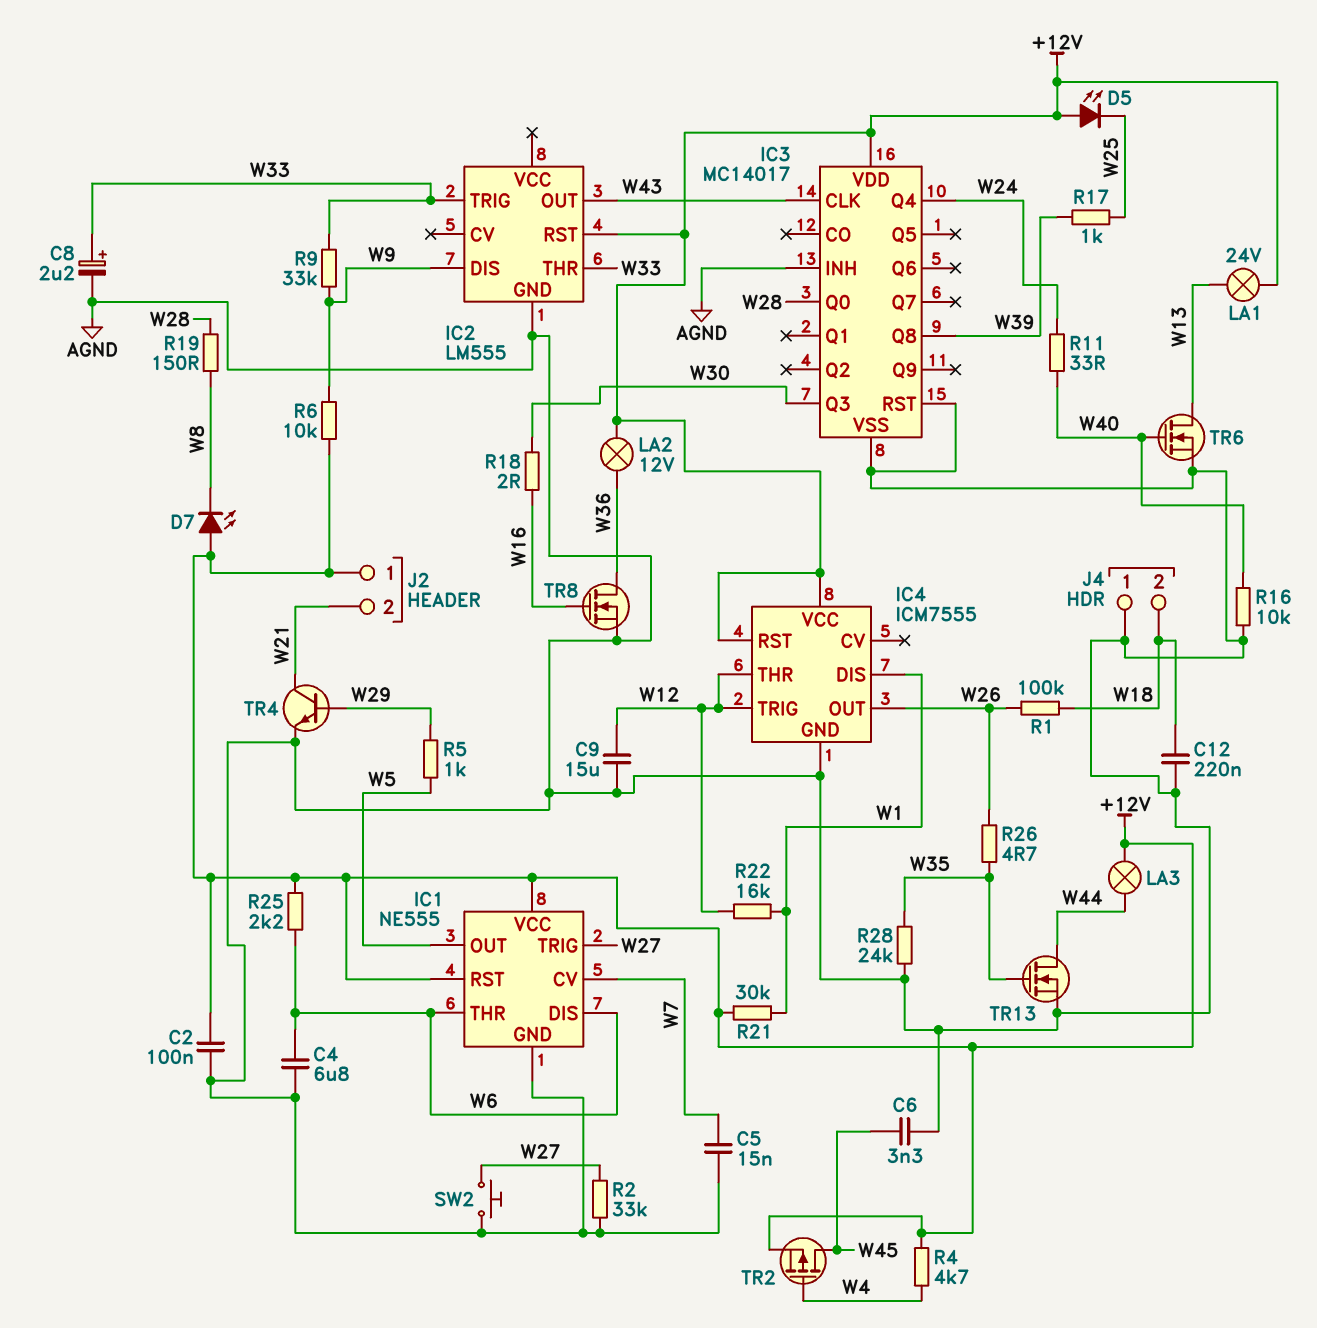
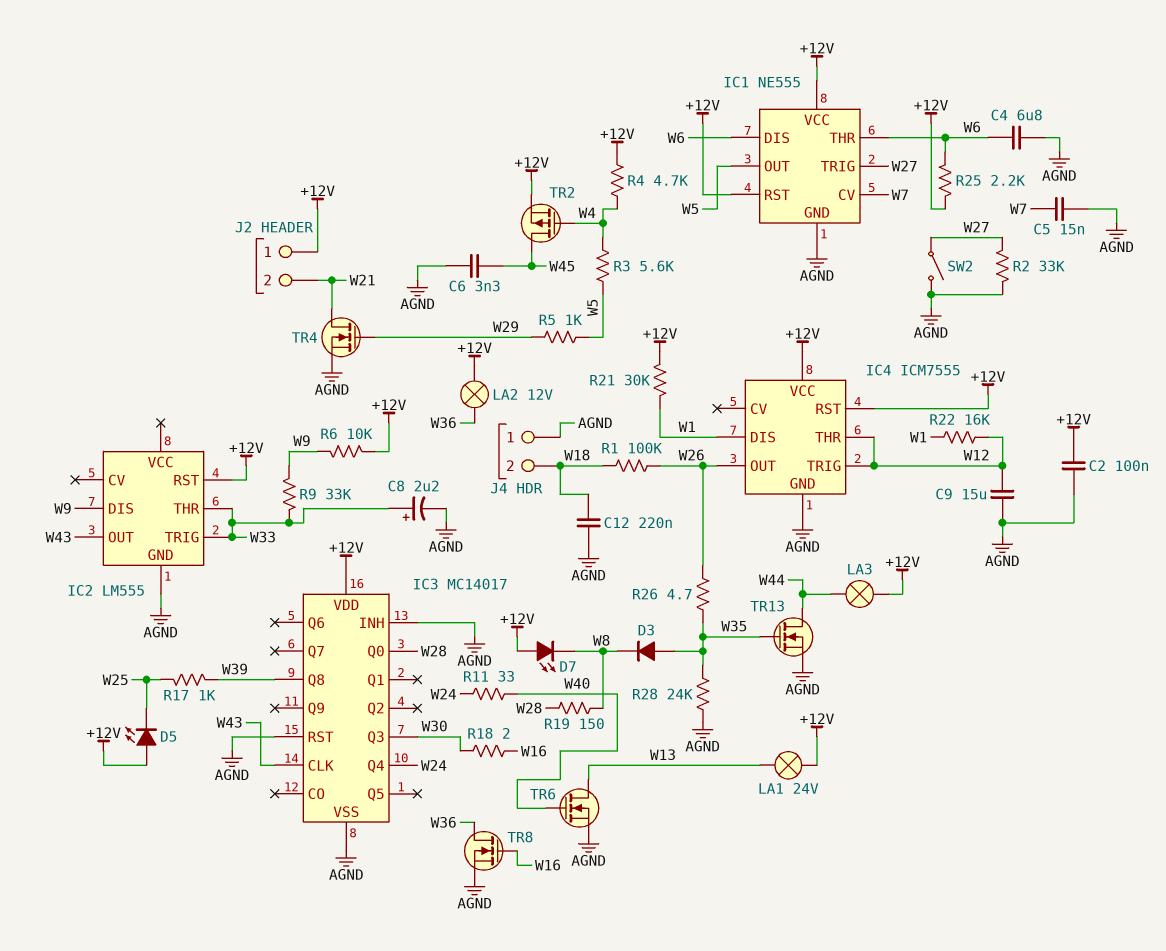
D3: none -> diode (A W35, K W8)
R3: none -> 5.6k (W4, W5)
R16: 10k (AGND, W40) -> none
SW2: button (AGND, W27) -> switch (AGND, W27)
TR4: NPN (B W29, C W21, E AGND) -> NMOS (G W29, D W21, S AGND)

